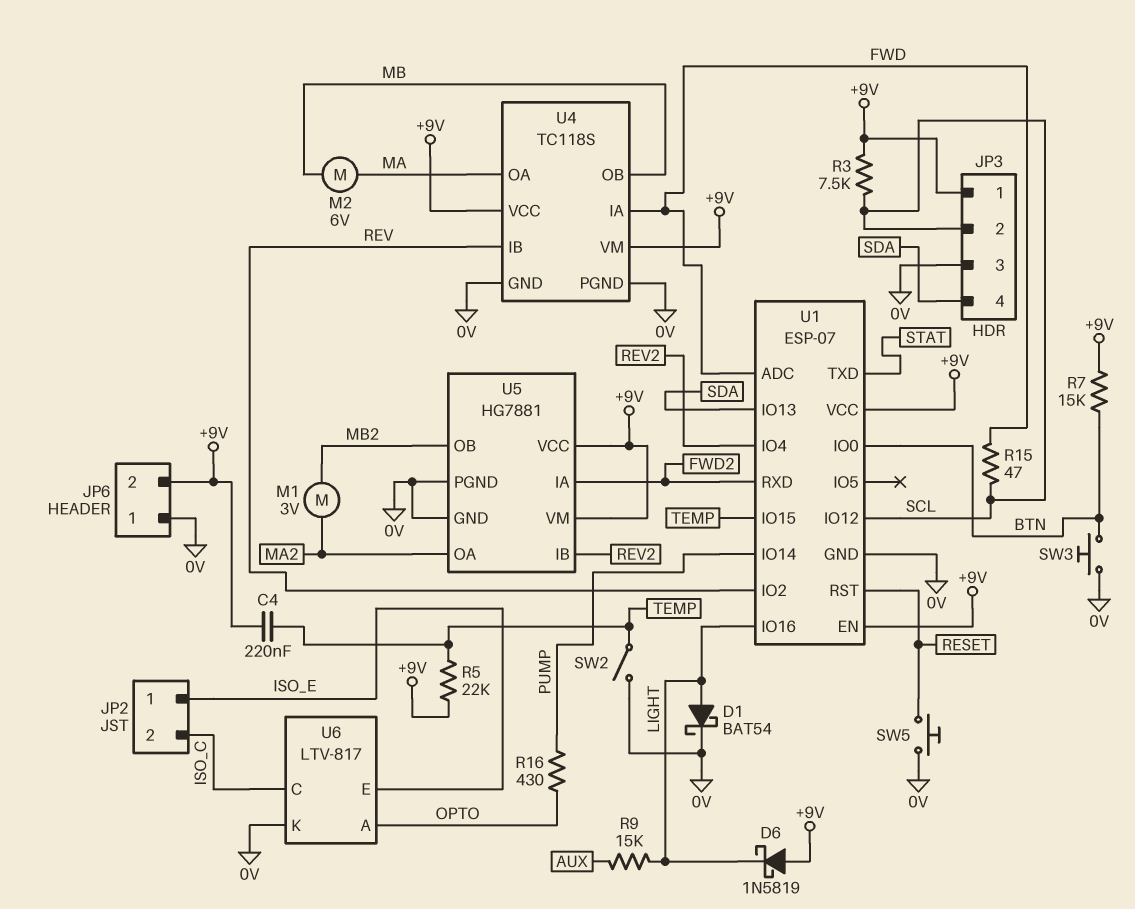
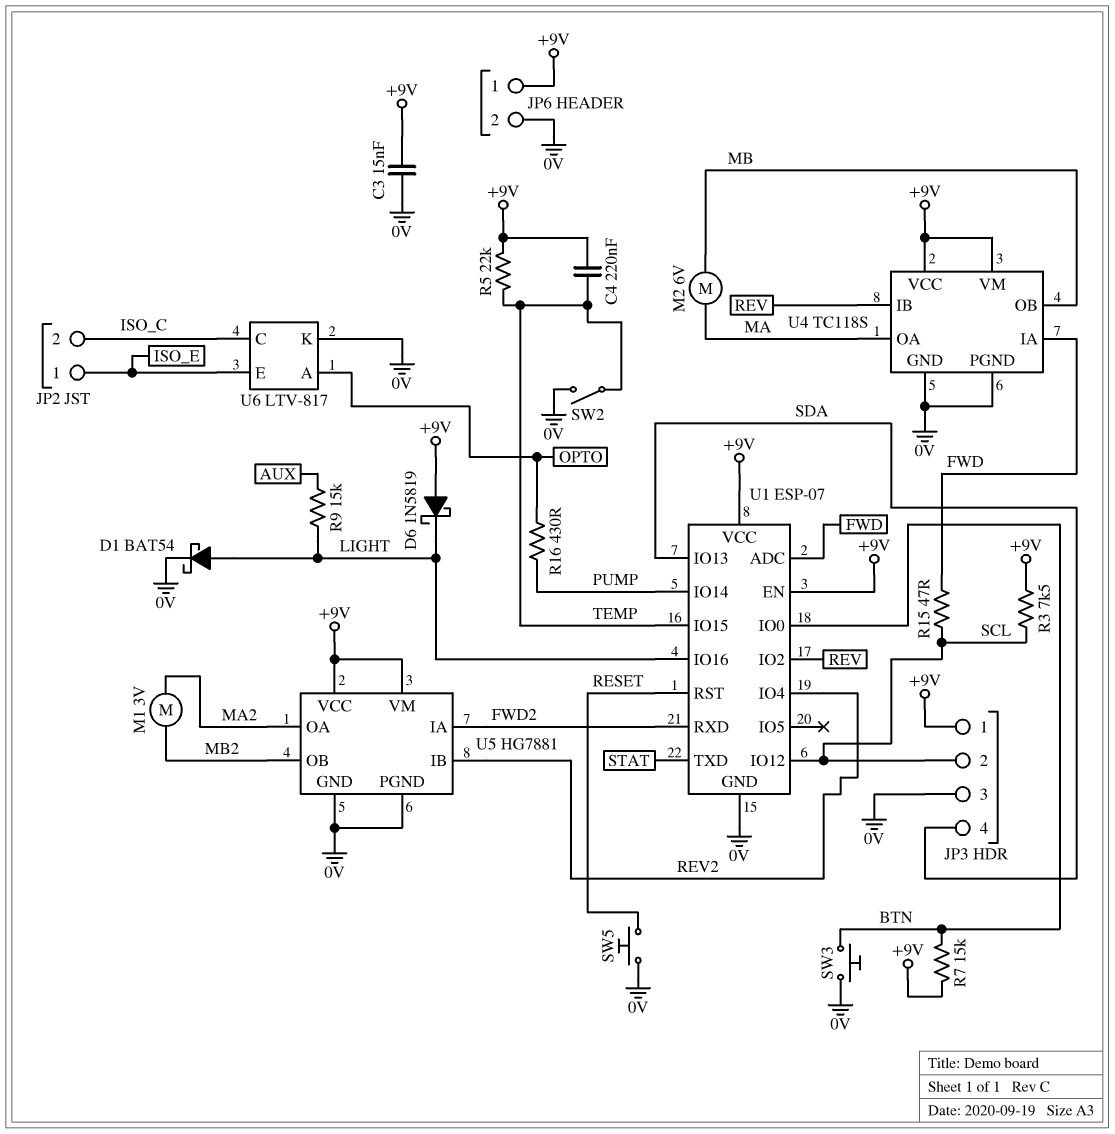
C3: none -> 15nF (+9V, 0V)
JP6 pin 1: 0V -> +9V
JP6 pin 2: +9V -> 0V

